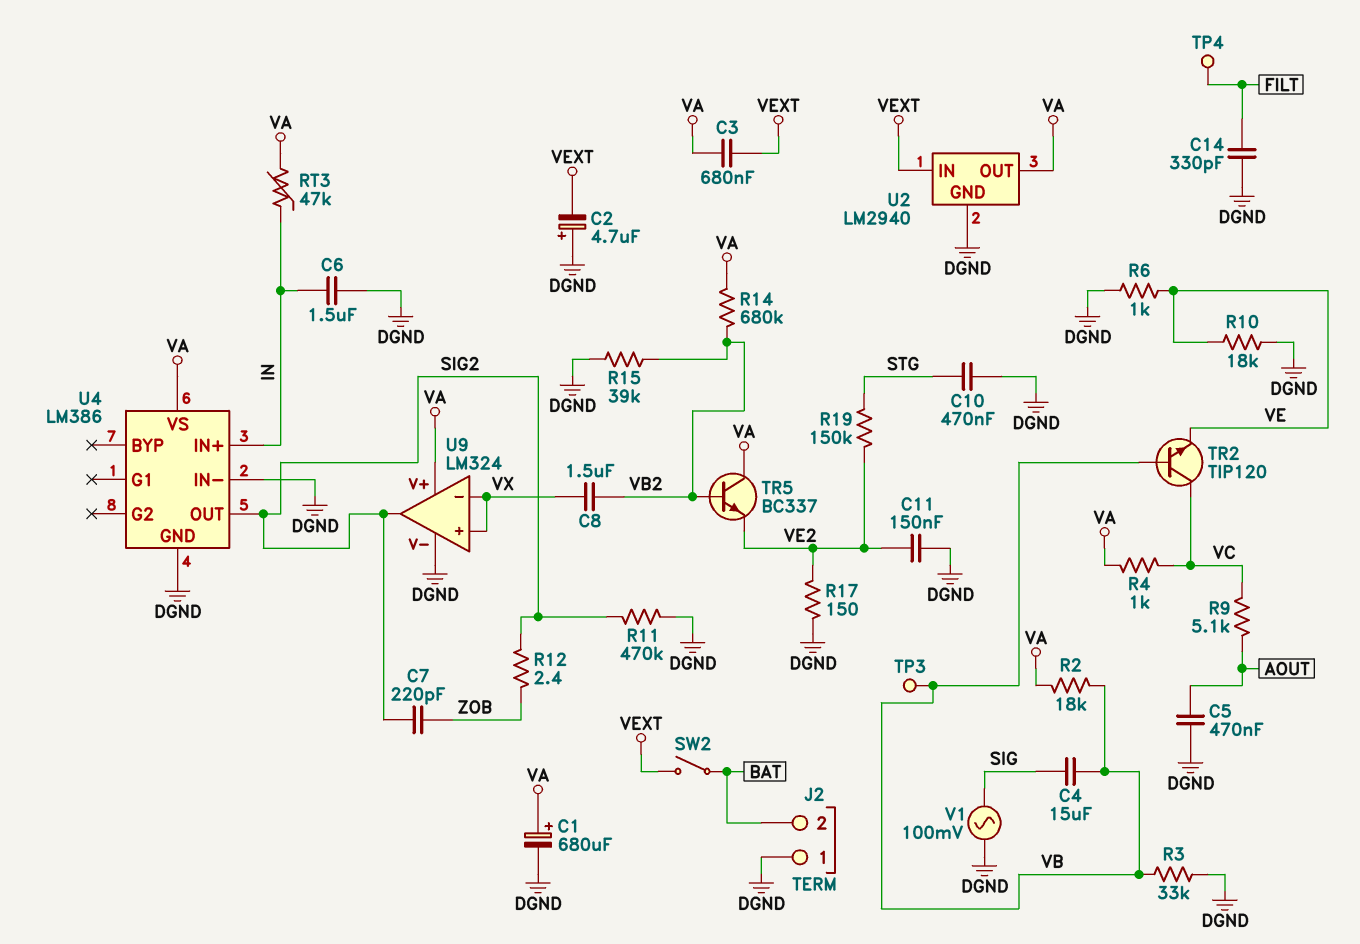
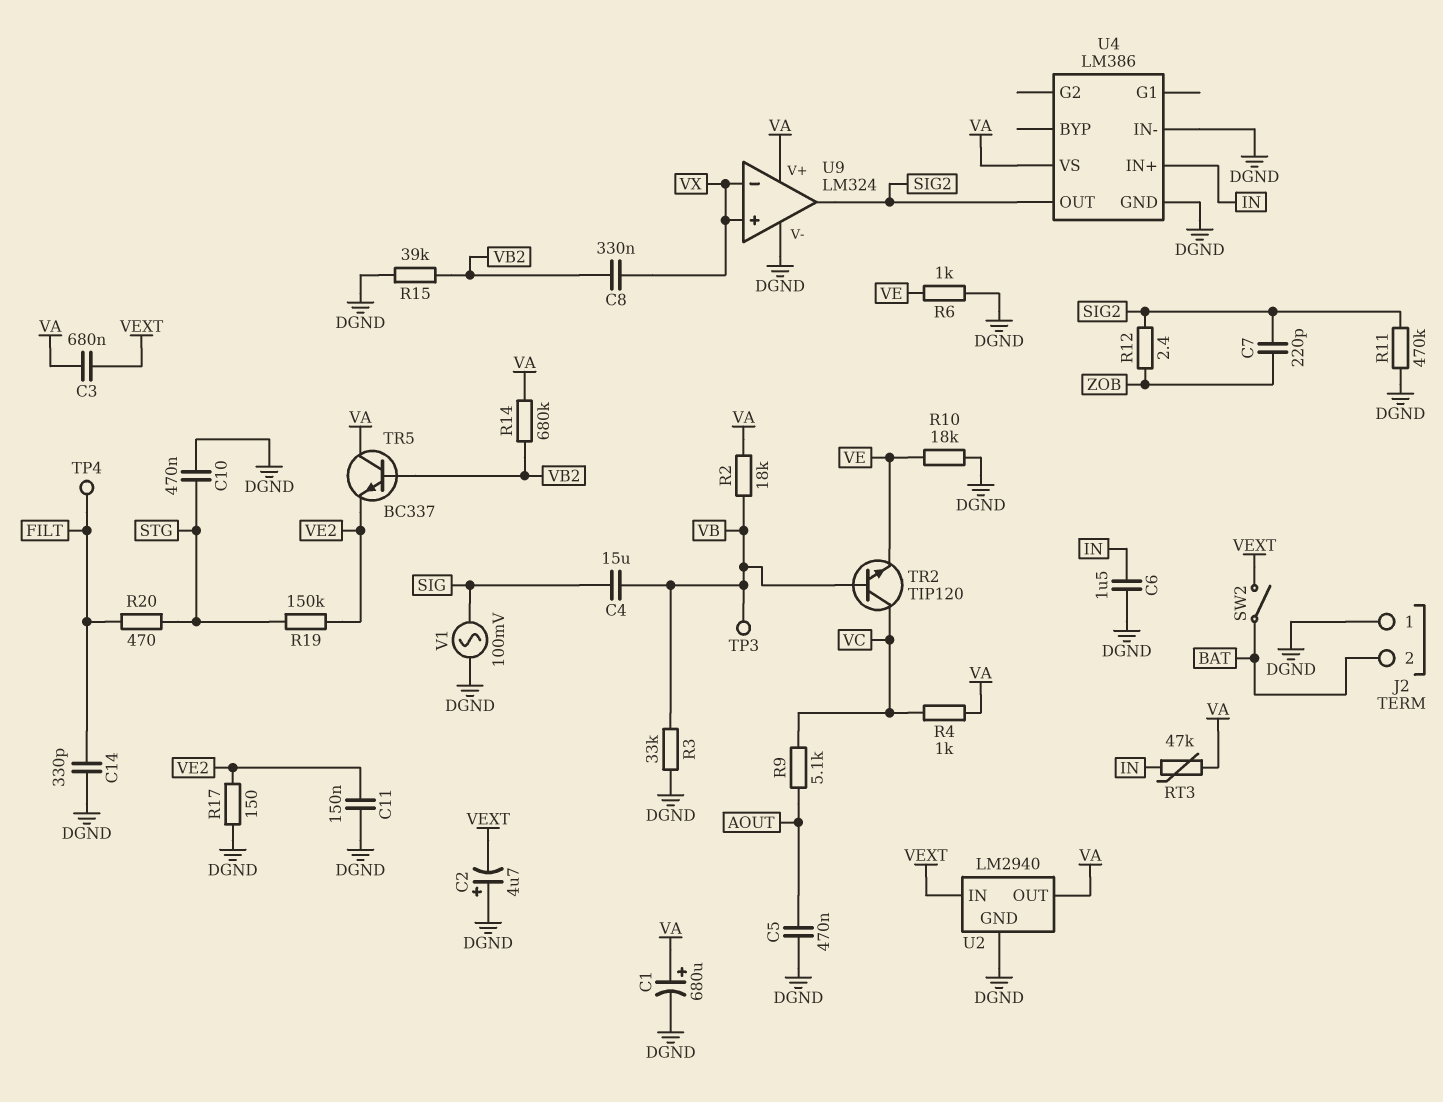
C8: 1.5uF (VB2, VX) -> 330nF (VB2, VX)
R20: none -> 470 (FILT, STG)

